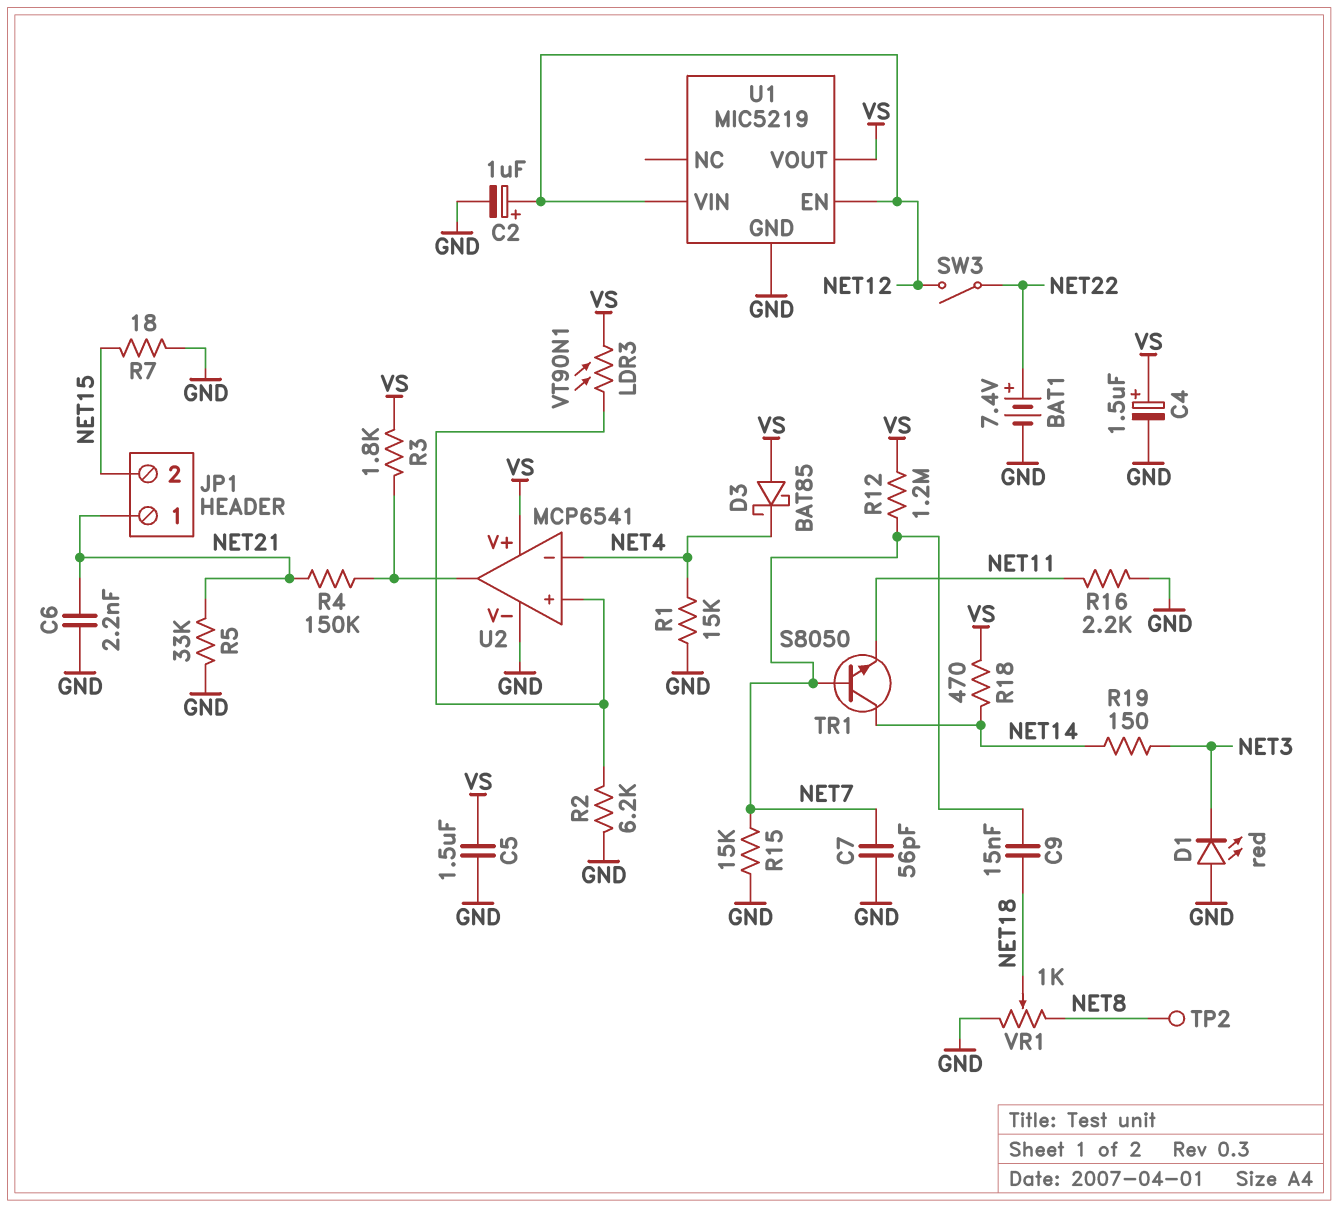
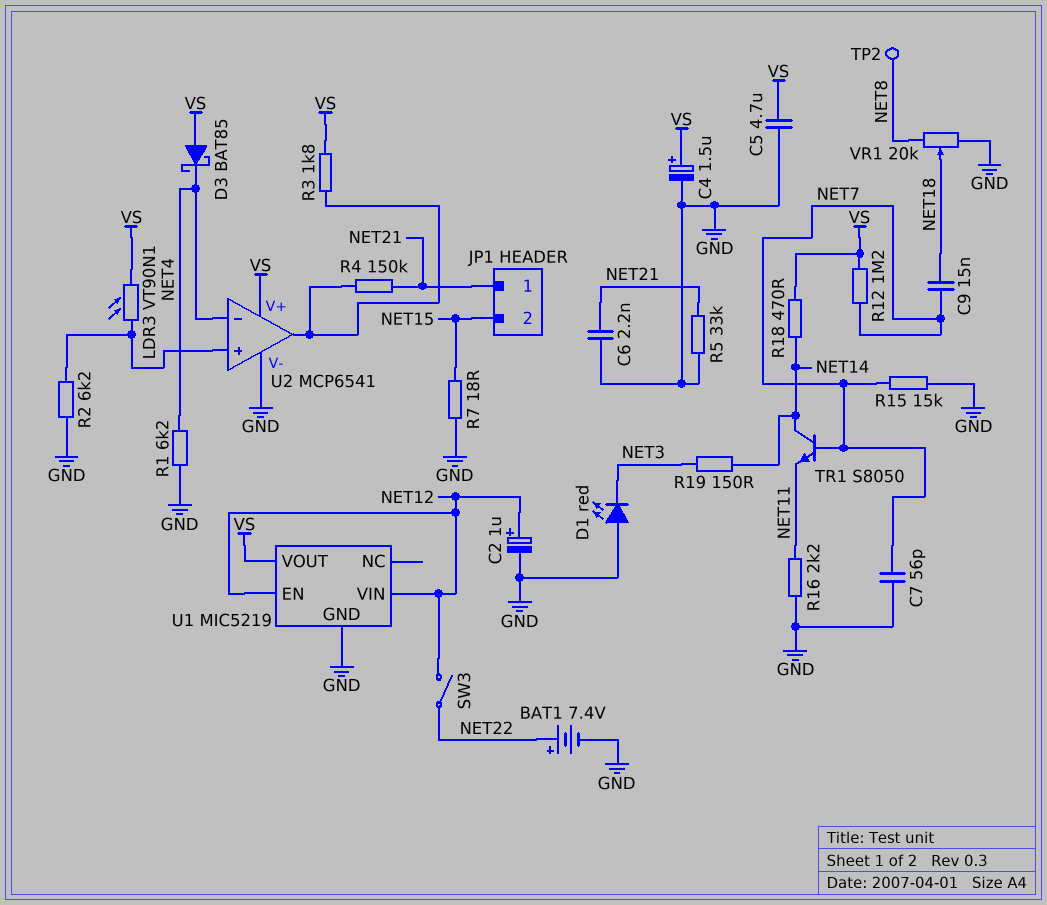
C5: 1.5uF (GND, VS) -> 4.7uF (GND, VS)
R1: 15k (GND, NET4) -> 6.2k (GND, NET4)
VR1: 1k (GND, NET8, wiper NET18) -> 20k (GND, NET8, wiper NET18)

